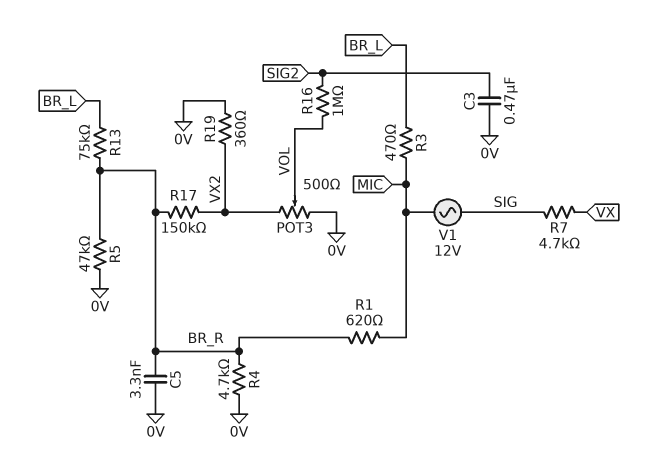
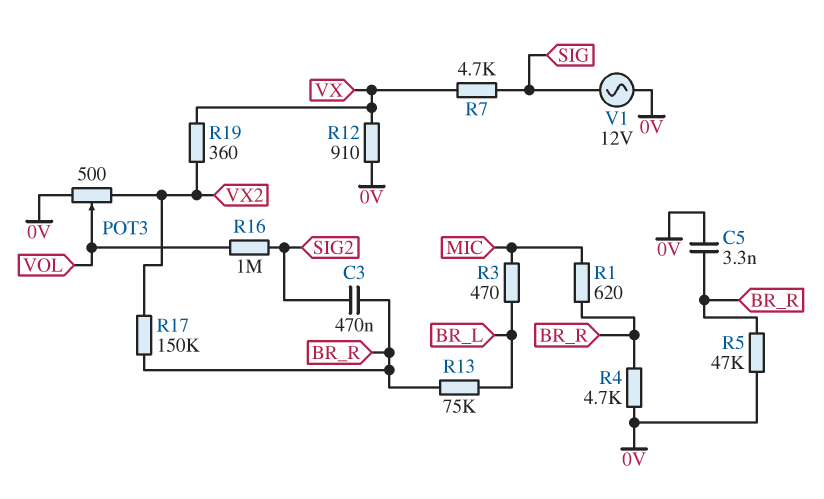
C3: 470nF (0V, SIG2) -> 470nF (BR_R, SIG2)
R12: none -> 910 (0V, VX)
R19: 360 (0V, VX2) -> 360 (VX, VX2)
V1: AC 12V (MIC, SIG) -> AC 12V (0V, SIG)

